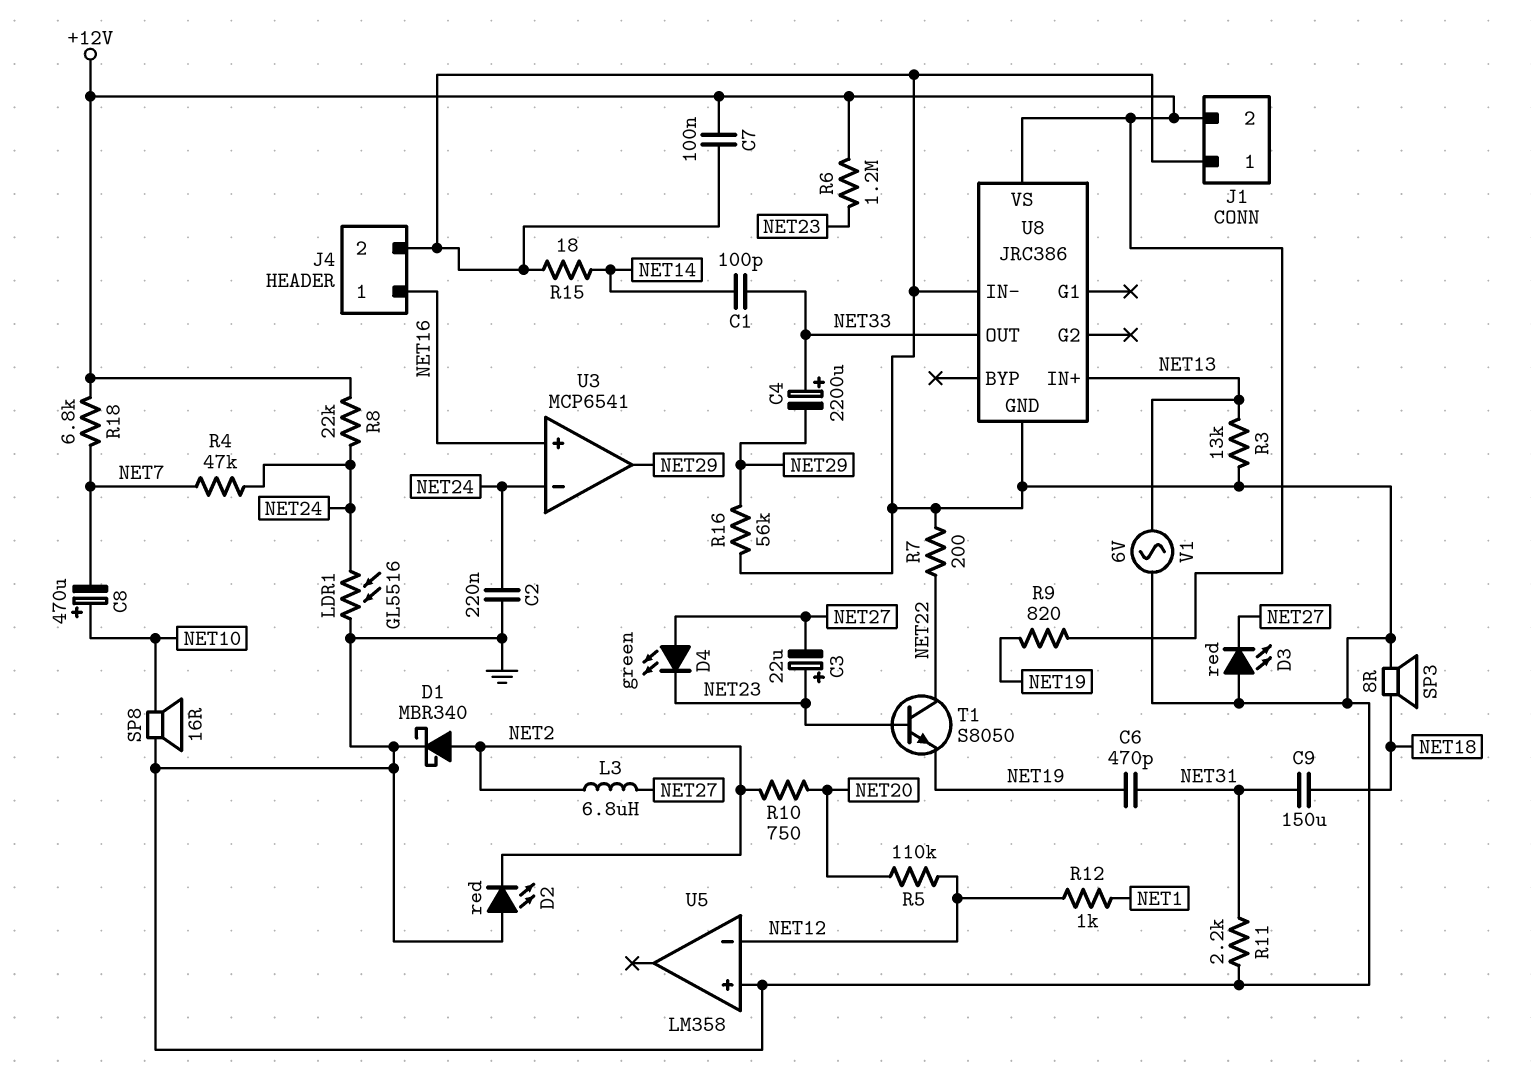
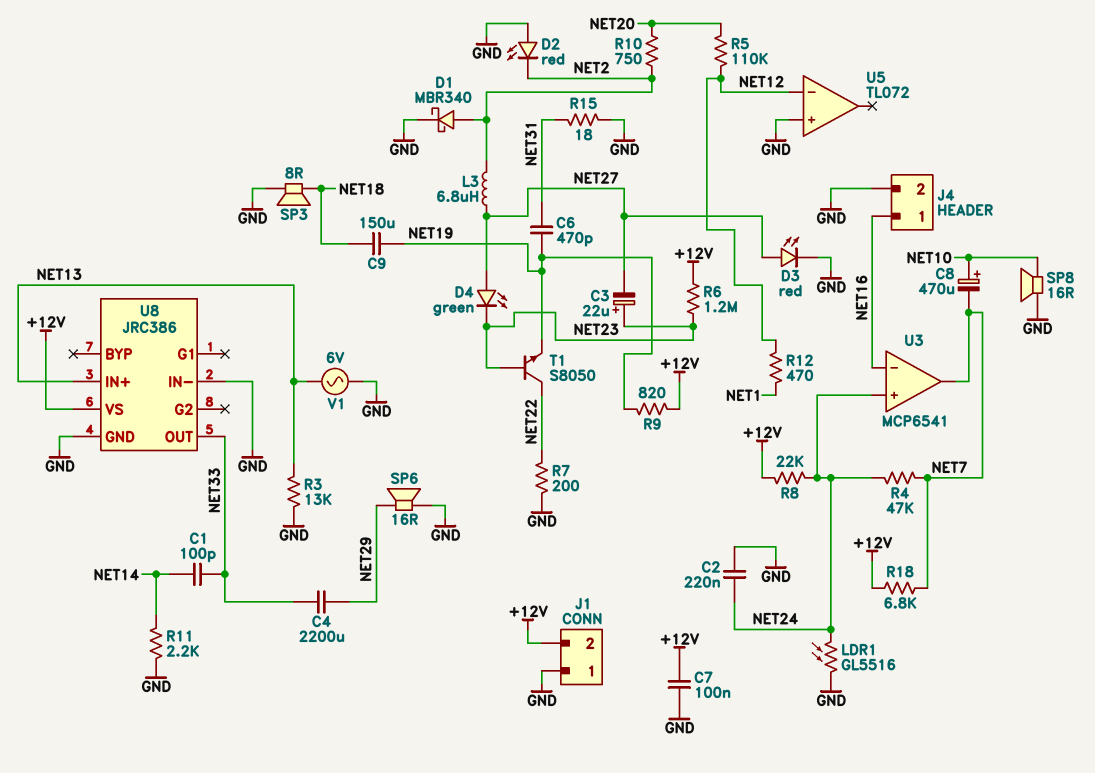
C4: 2200uF (plus NET33, minus NET29) -> 2200uF (NET29, NET33)
C9: 150uF (NET18, NET31) -> 150uF (NET18, NET19)
D3: LED red (A GND, K NET27) -> LED red (A NET27, K GND)
R11: 2.2k (GND, NET31) -> 2.2k (GND, NET14)
R12: 1k (NET1, NET12) -> 470 (NET1, NET12)
R15: 18 (GND, NET14) -> 18 (GND, NET31)
R16: 56k (GND, NET29) -> none
SP6: none -> speaker 16R (GND, NET29)
U3 pin in+: NET16 -> NET24
U3 pin in-: NET24 -> NET16
U3 pin out: NET29 -> NET7
U5: LM358 -> TL072

